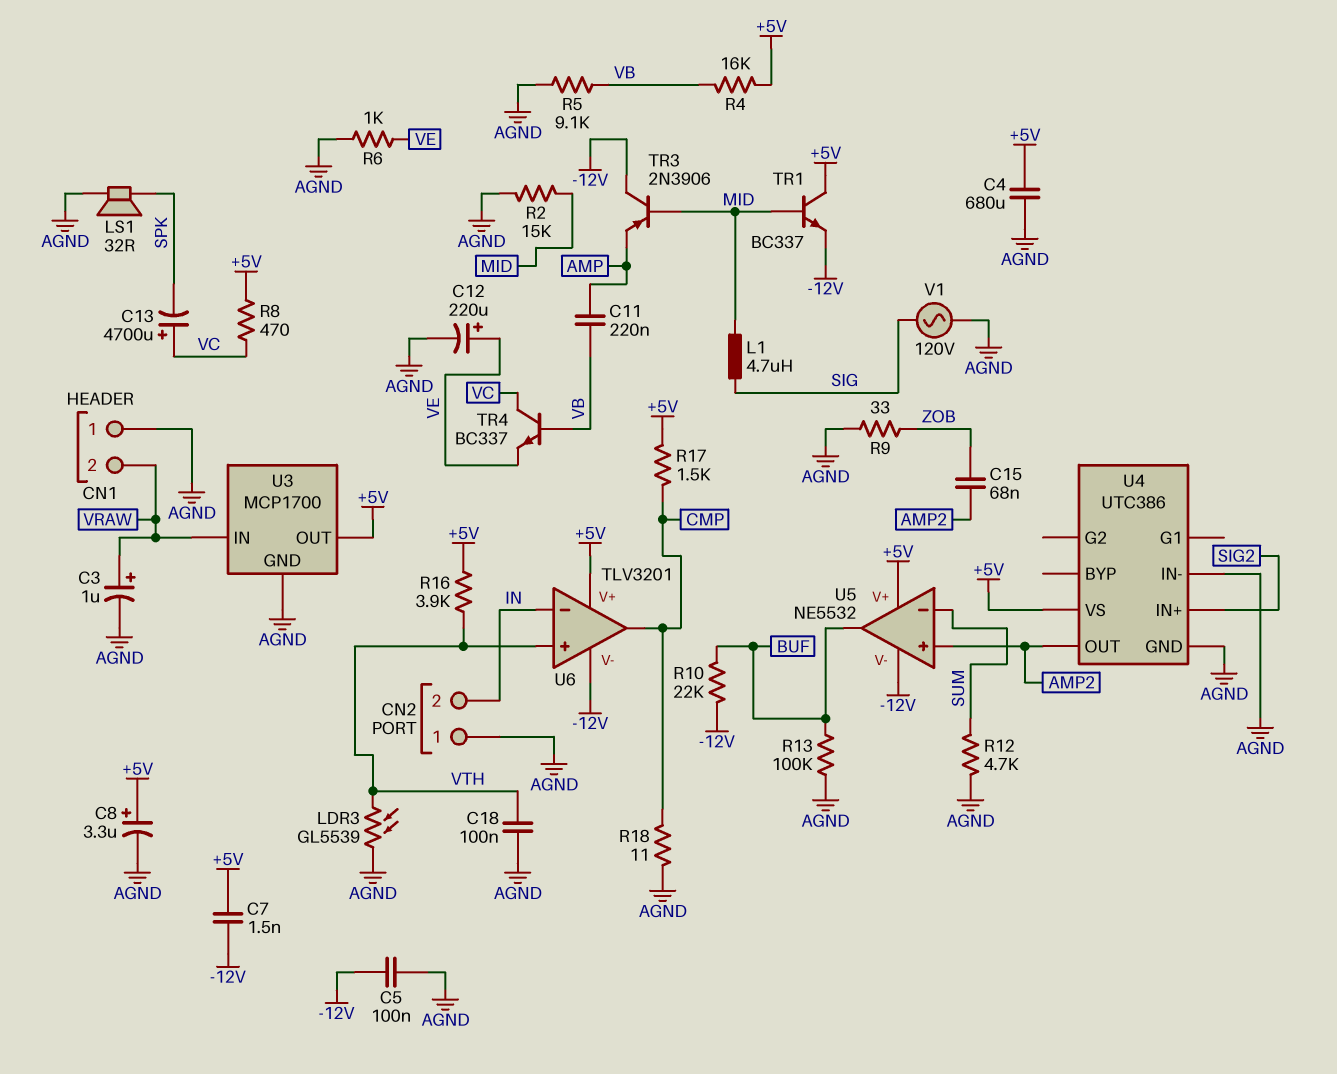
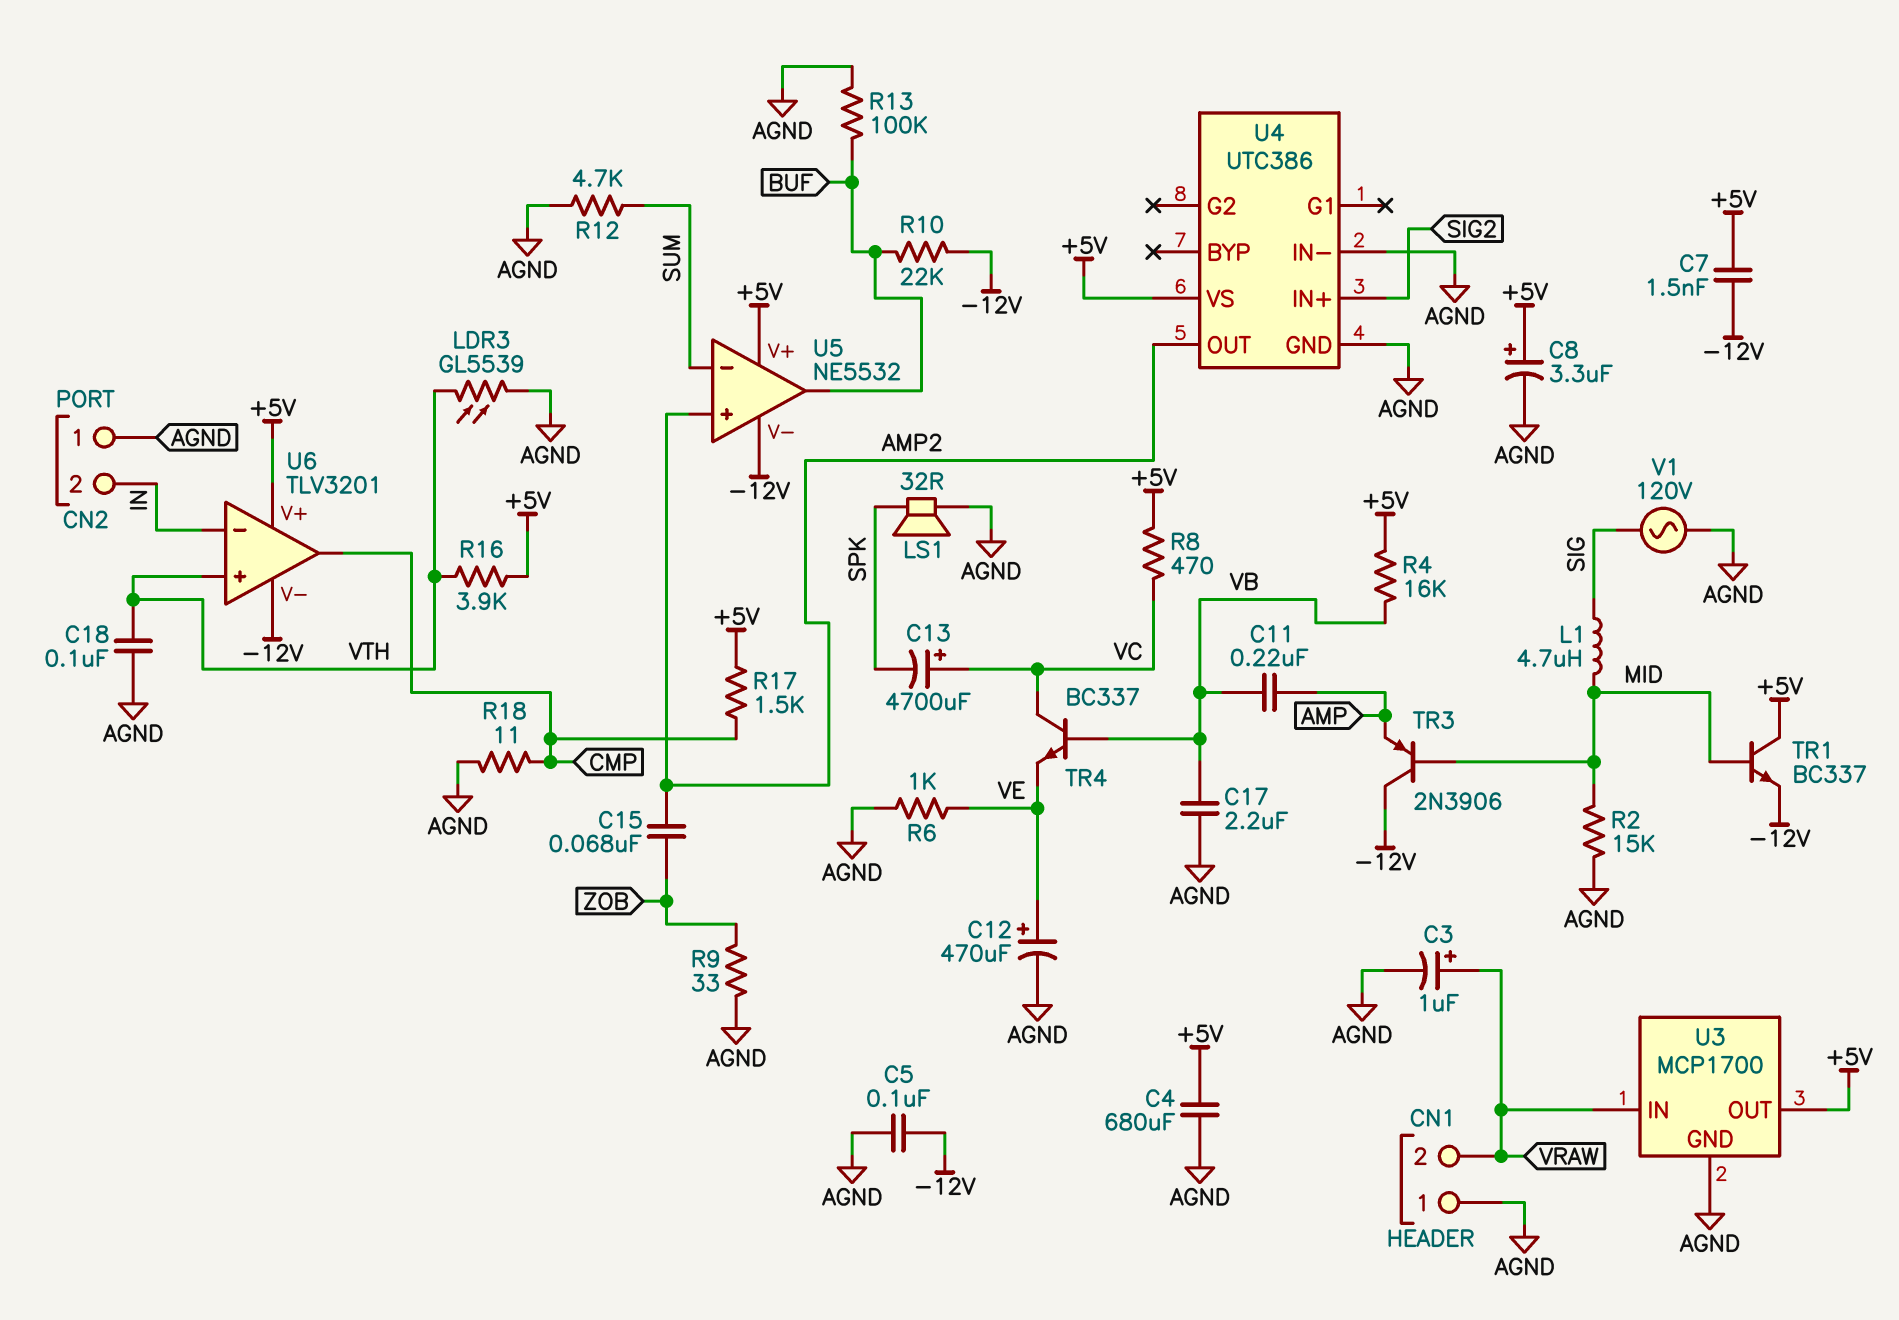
C12: 220uF (plus VE, minus AGND) -> 470uF (plus VE, minus AGND)
C17: none -> 2.2uF (AGND, VB)
R5: 9.1k (AGND, VB) -> none

